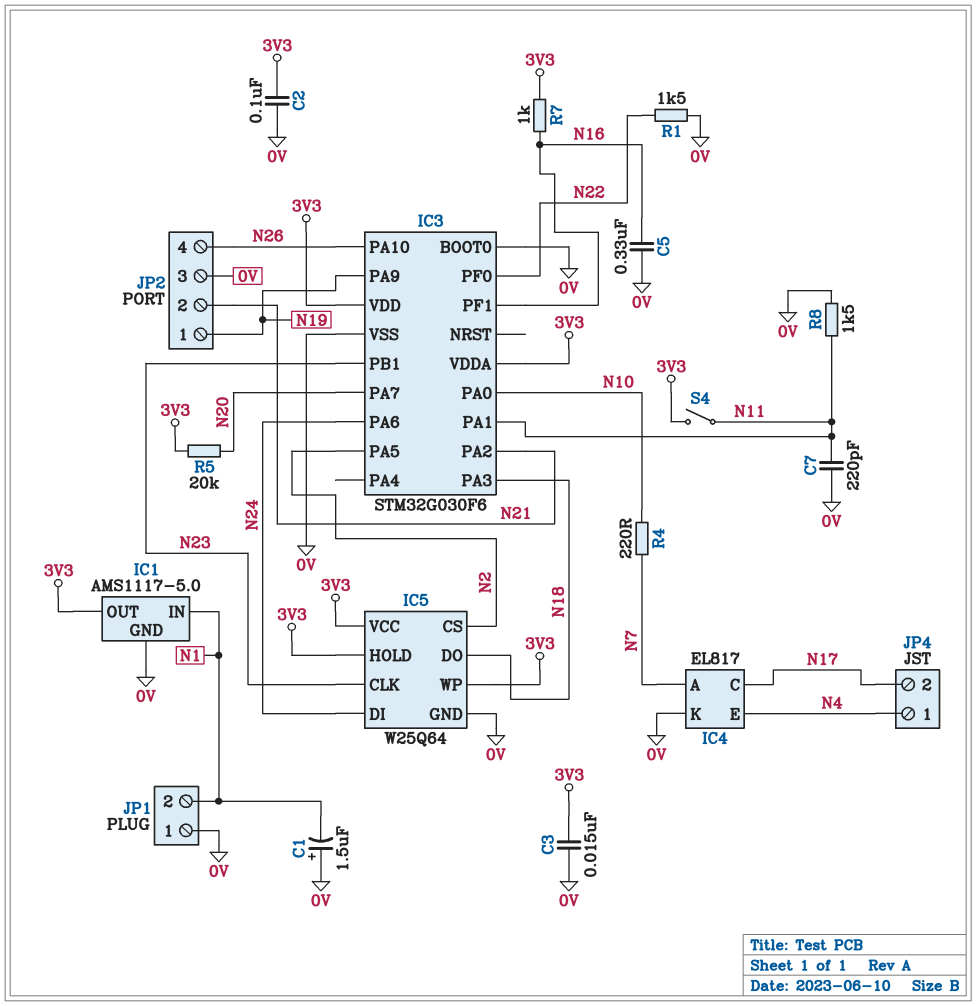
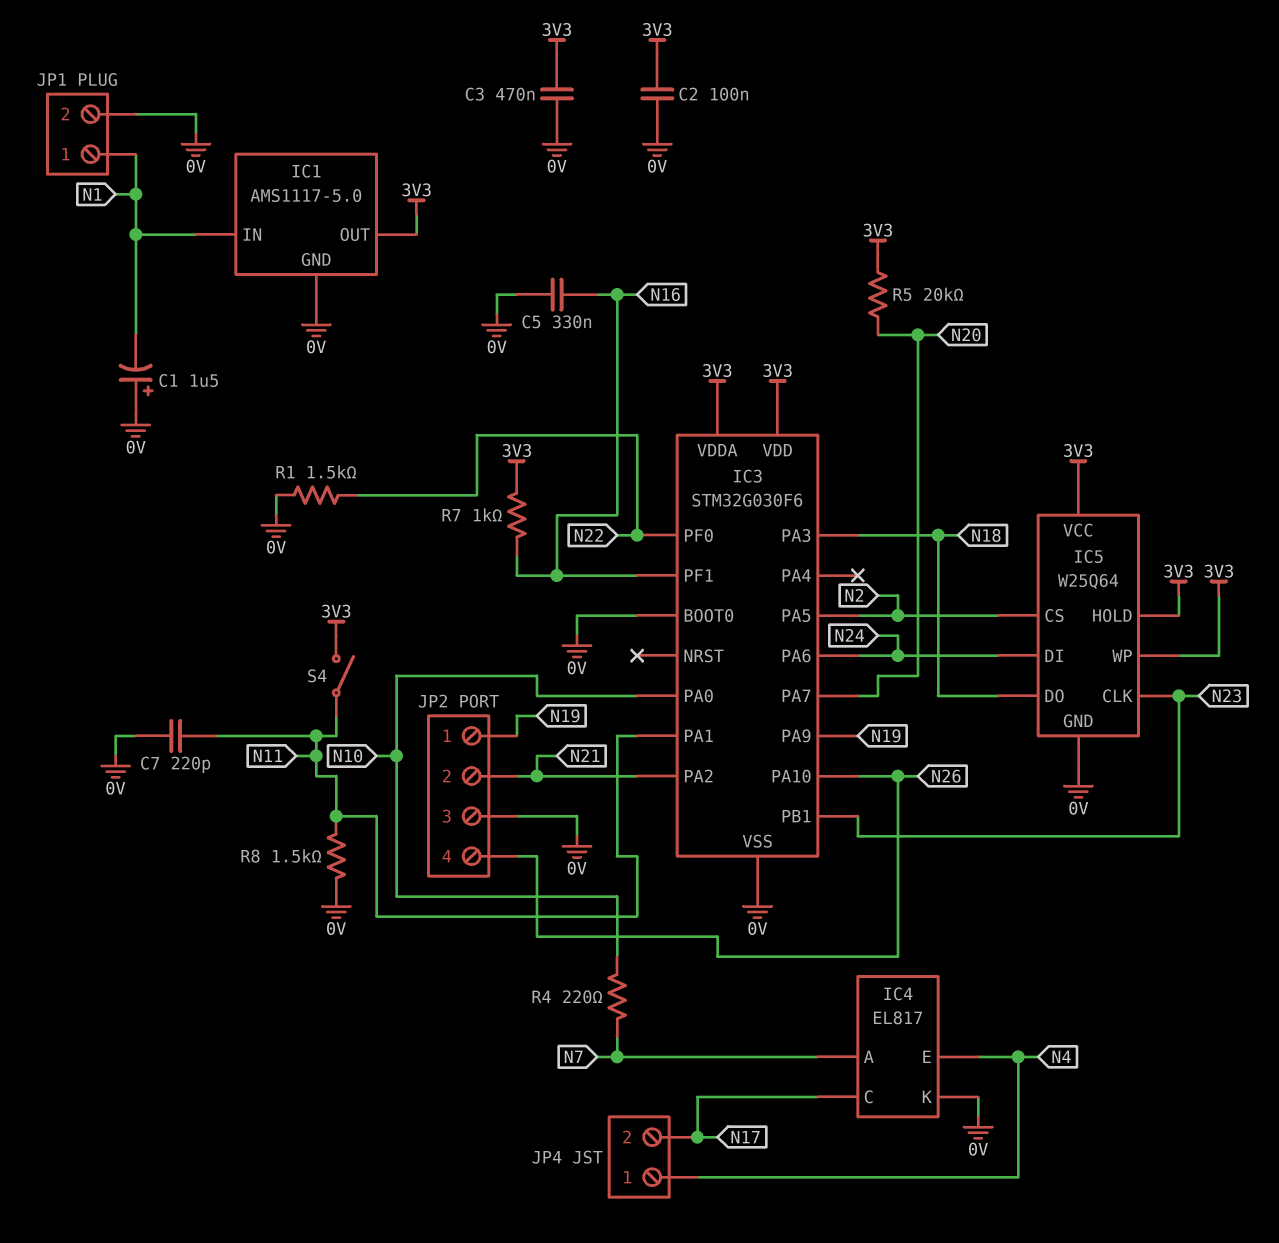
C3: 15nF (0V, 3V3) -> 470nF (0V, 3V3)
JP1 pin 1: 0V -> N1
JP1 pin 2: N1 -> 0V

